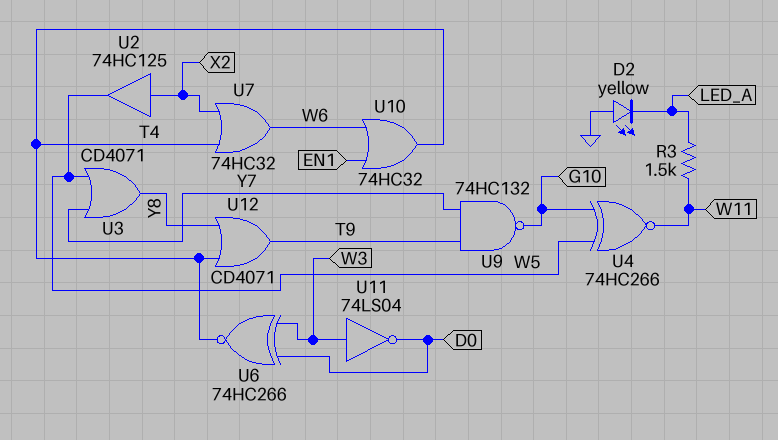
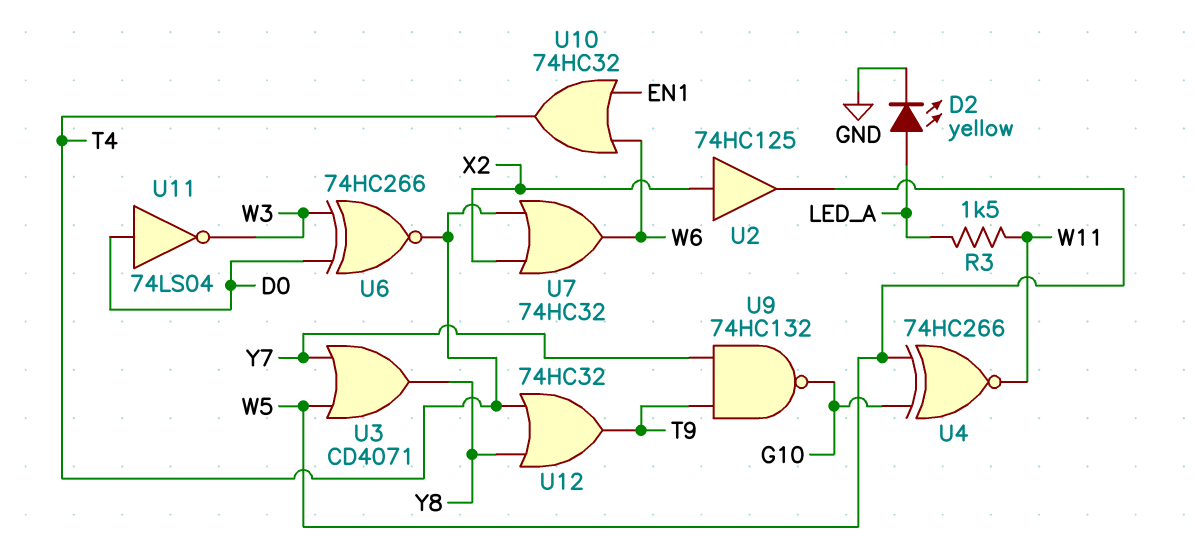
D2: LED yellow (A GND, K LED_A) -> LED yellow (A LED_A, K GND)
U11: NOT 74LS04 (in W3, out D0) -> NOT 74LS04 (in D0, out W3)
U12: OR CD4071 (in T4, in Y8, out T9) -> OR 74HC32 (in T4, in Y8, out T9)

